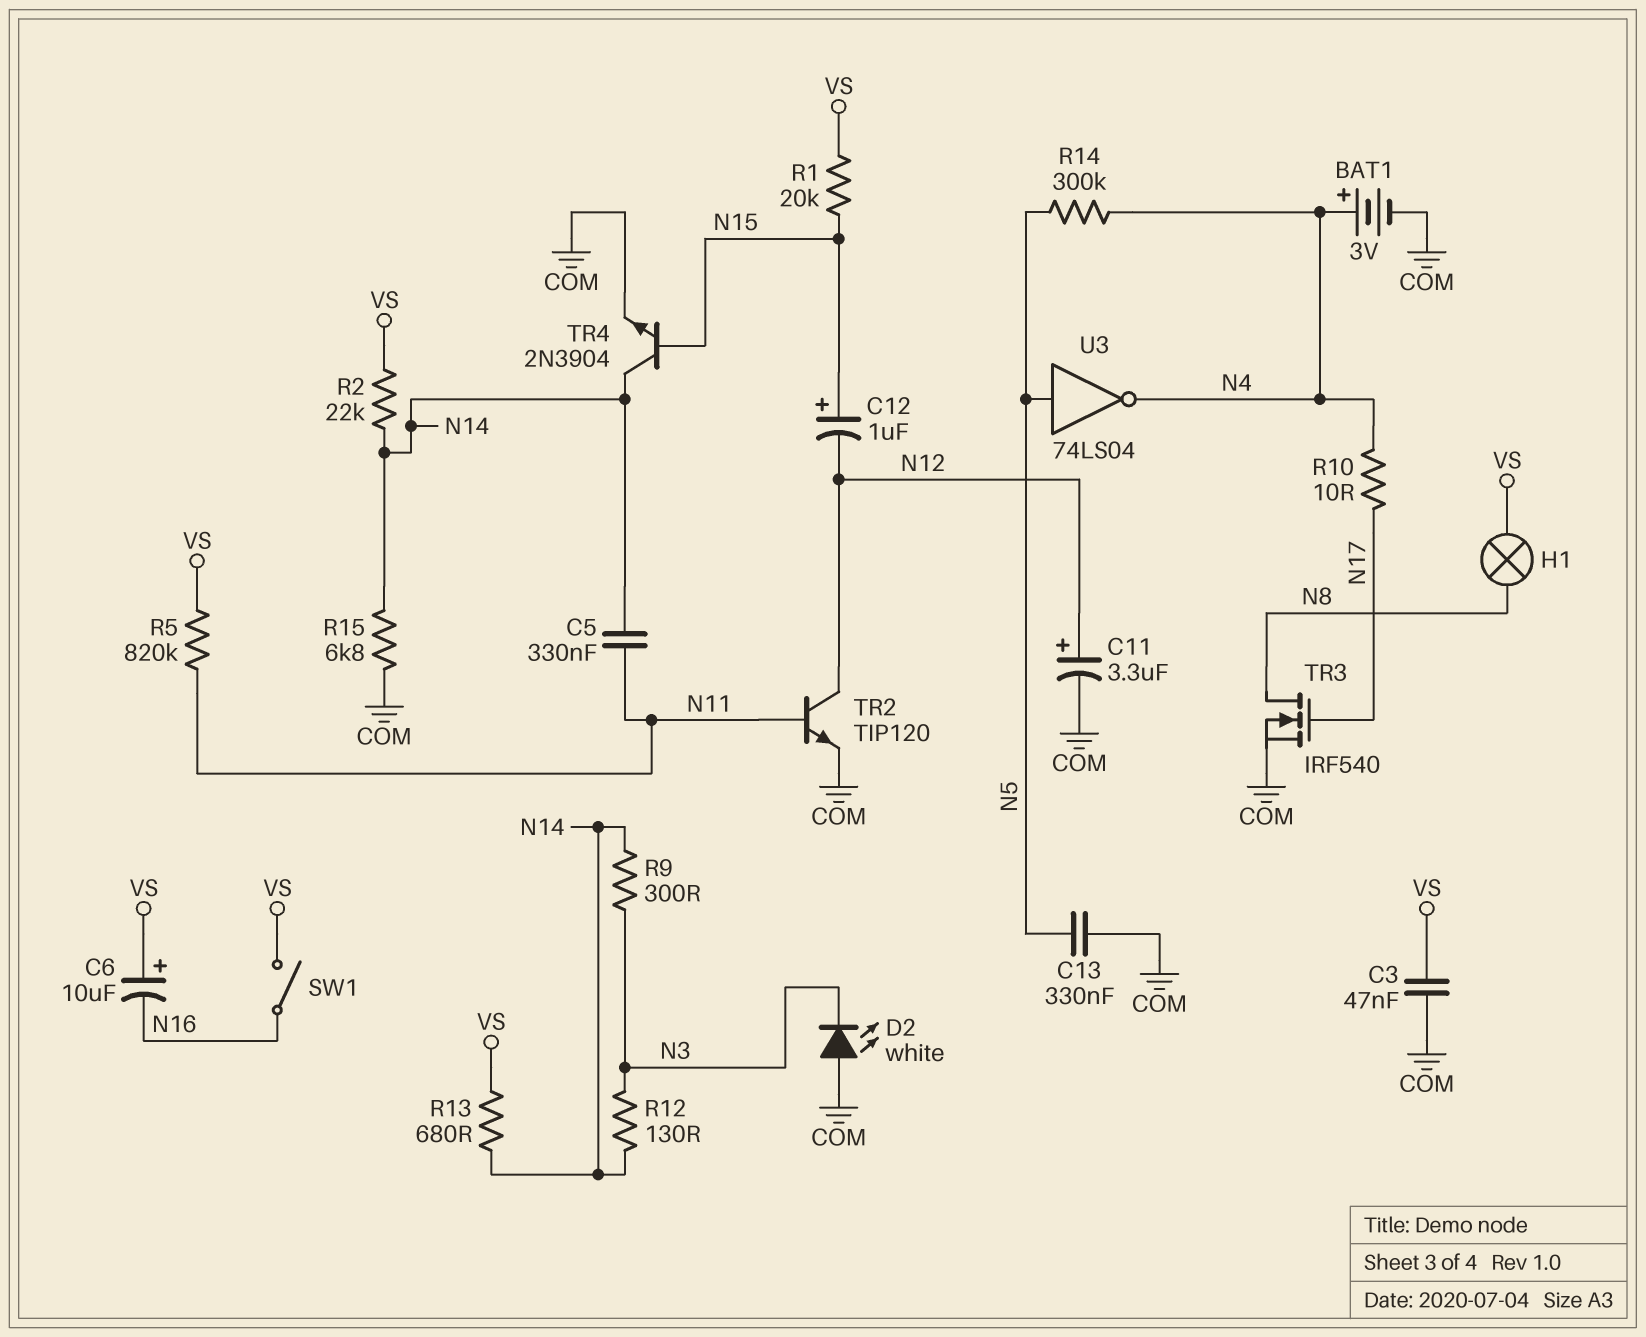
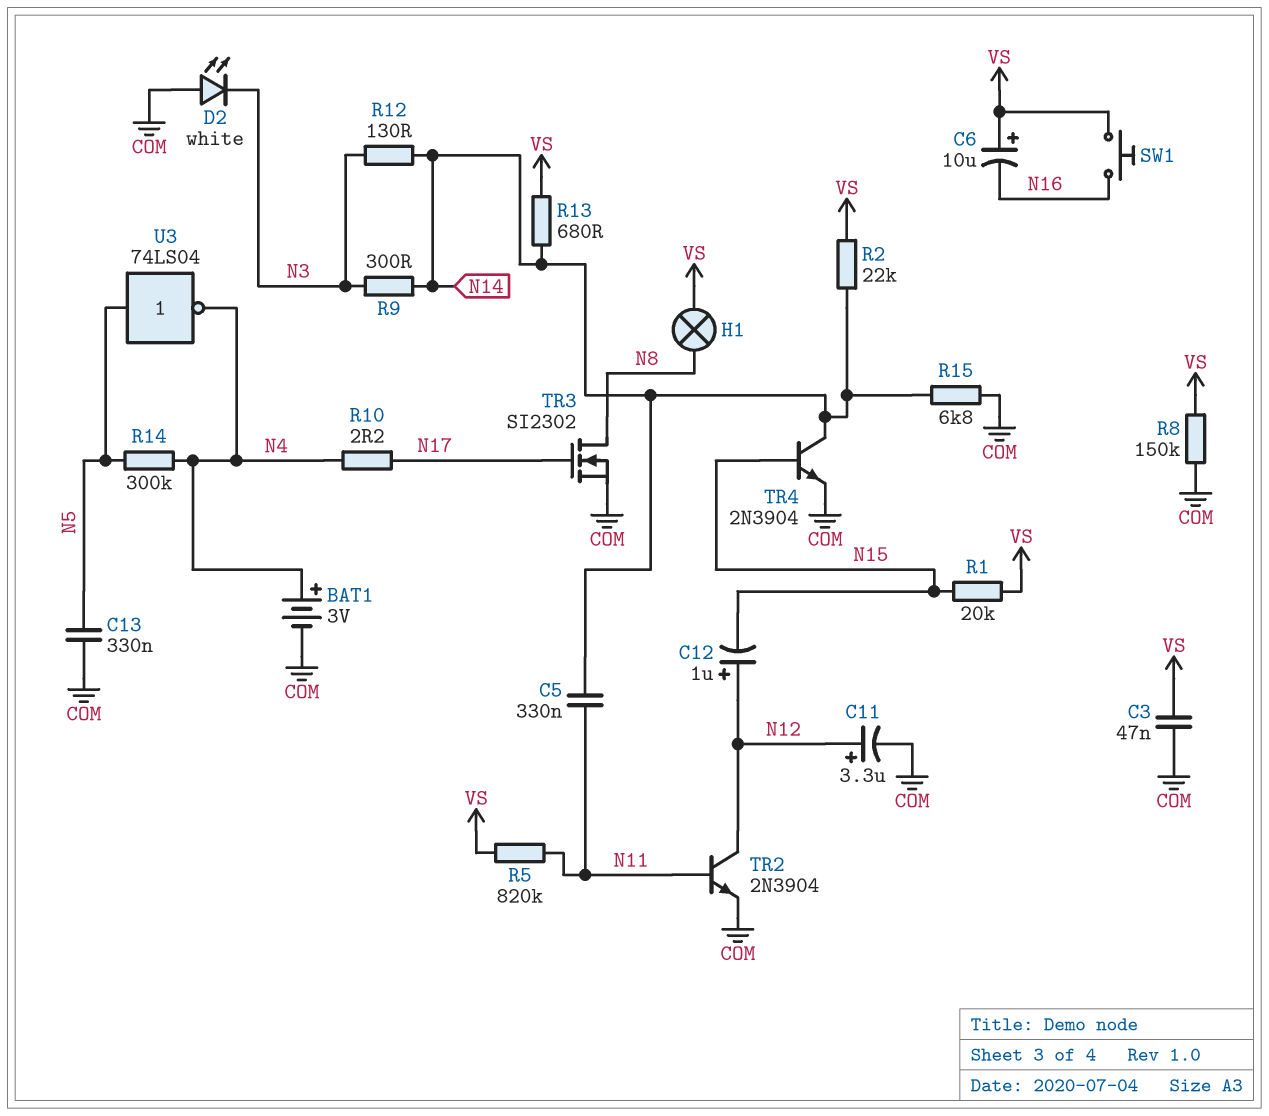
C12: 1uF (plus N15, minus N12) -> 1uF (plus N12, minus N15)
R8: none -> 150k (COM, VS)
R10: 10 (N4, N17) -> 2.2 (N4, N17)
SW1: switch (N16, VS) -> button (N16, VS)
TR2: NPN TIP120 (B N11, C N12, E COM) -> NPN 2N3904 (B N11, C N12, E COM)
TR3: NMOS IRF540 (G N17, D N8, S COM) -> NMOS SI2302 (G N17, D N8, S COM)

